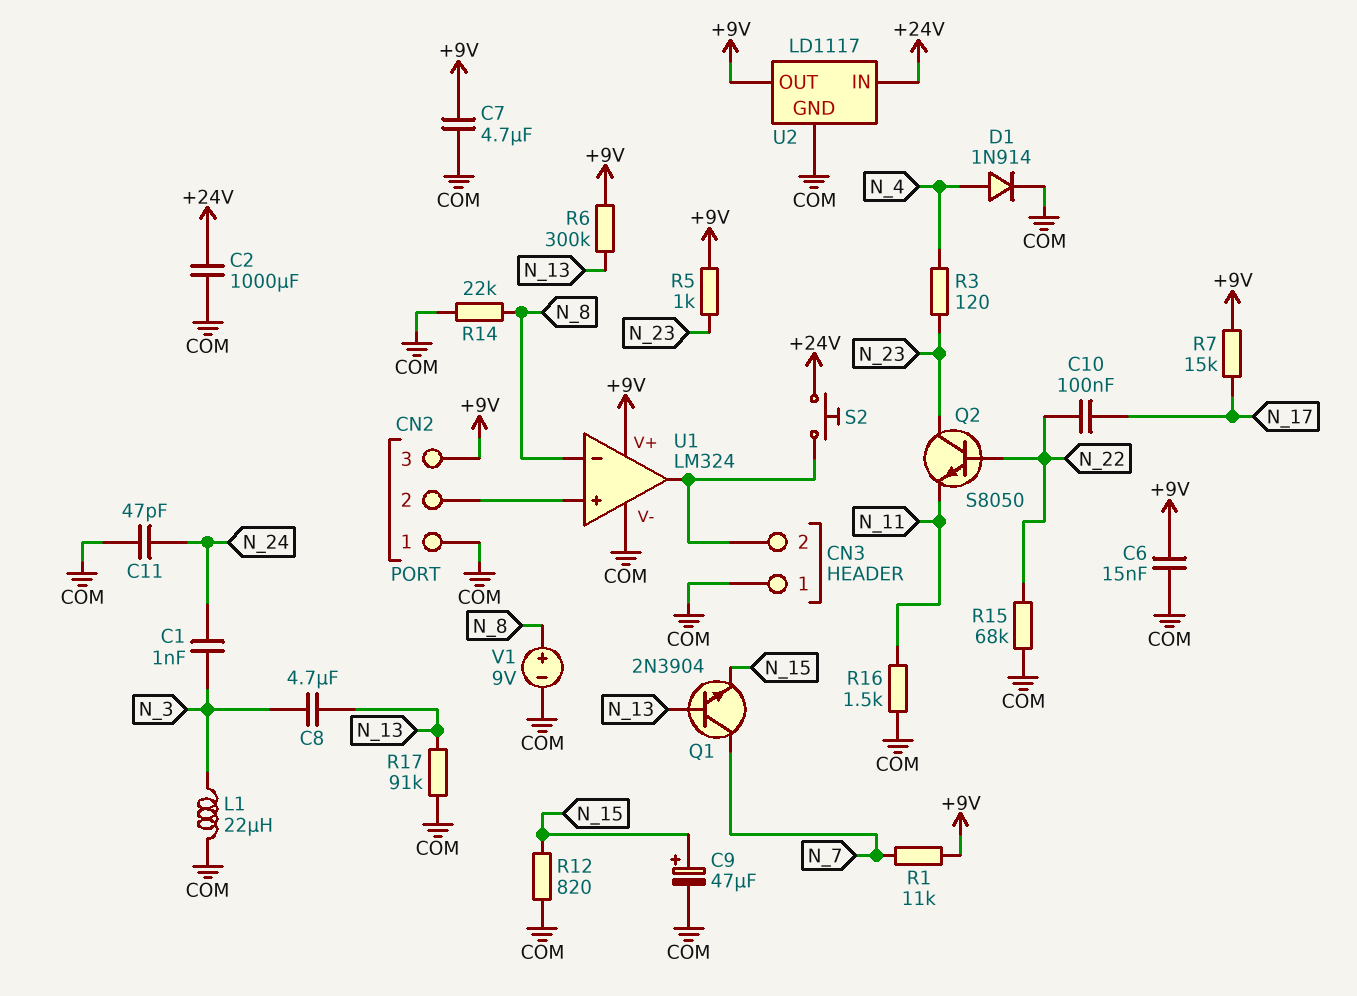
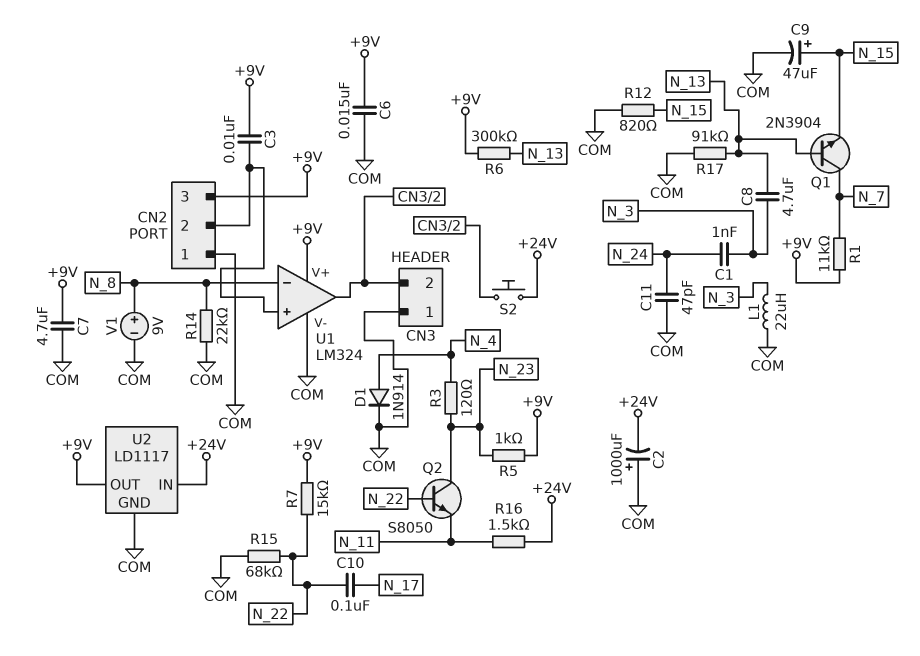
C2: 1000uF (+24V, COM) -> 1000uF (plus COM, minus +24V)
C3: none -> 10nF (+9V, CN2/2)
R7: 15k (+9V, N_17) -> 15k (+9V, N_22)
R16: 1.5k (COM, N_11) -> 1.5k (+24V, N_11)

